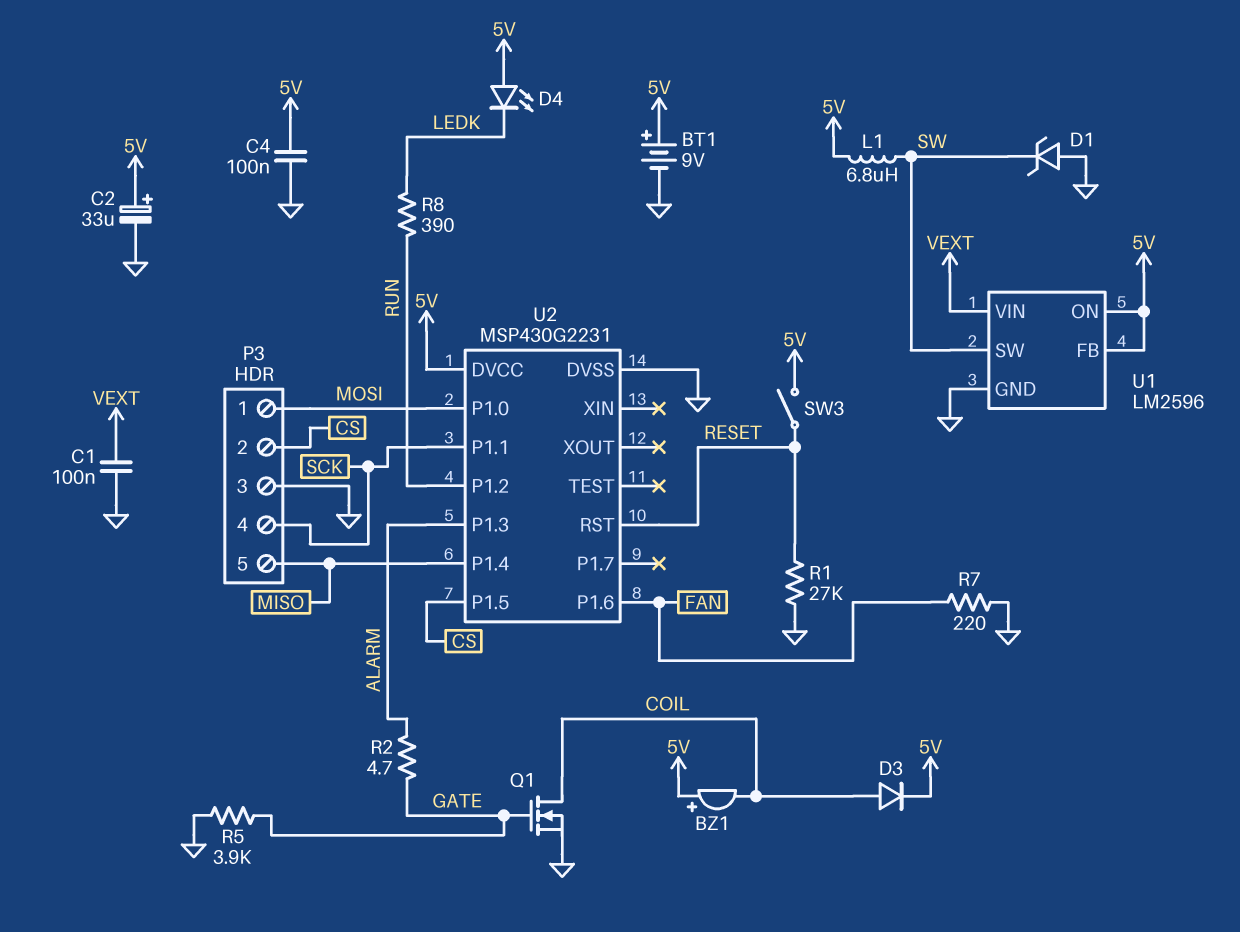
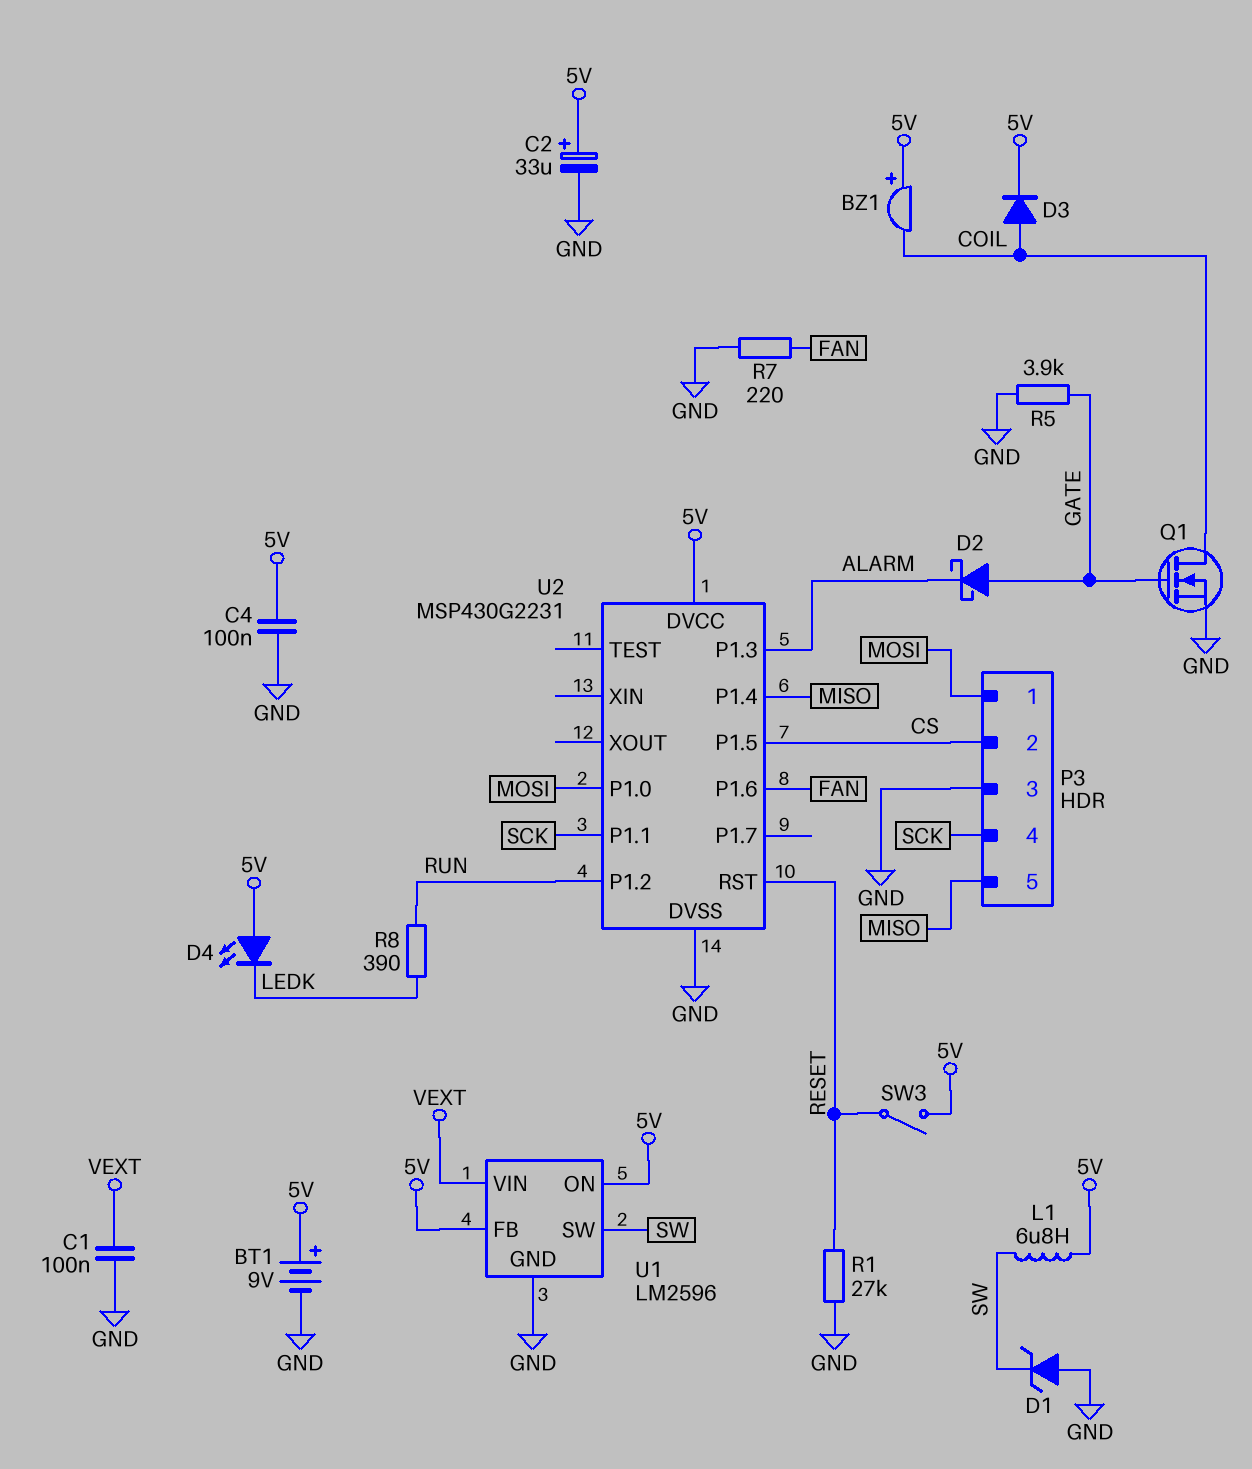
D2: none -> schottky (A GATE, K ALARM)
R2: 4.7 (ALARM, GATE) -> none

